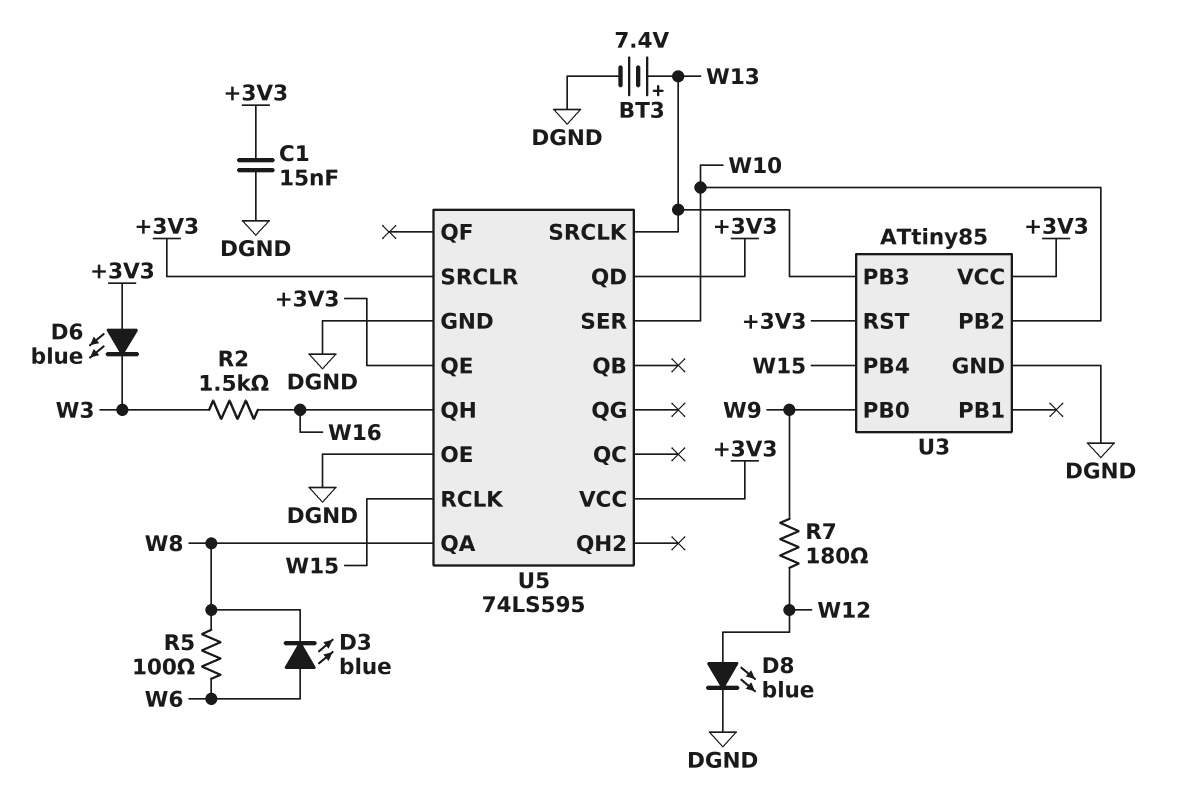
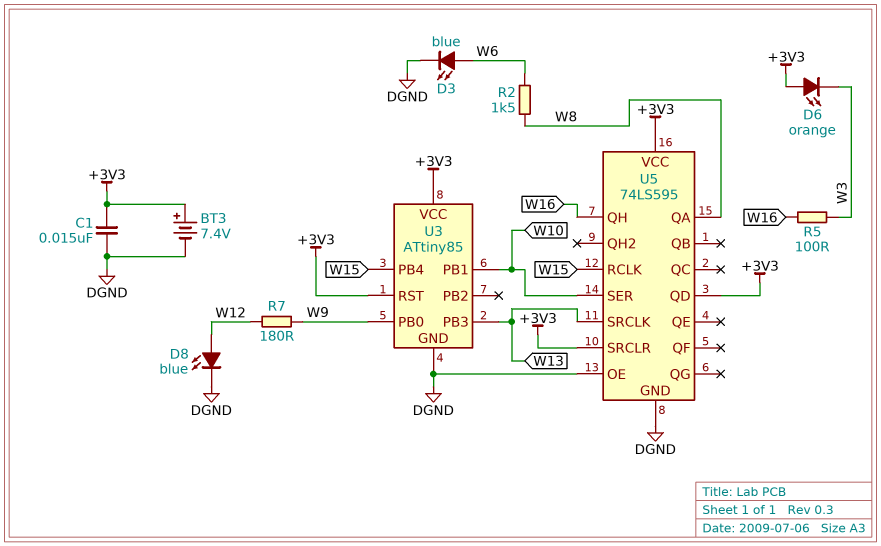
BT3: 7.4V (plus W13, minus DGND) -> 7.4V (plus +3V3, minus DGND)
D3: LED blue (A W6, K W8) -> LED blue (A W6, K DGND)
D6: LED blue (A +3V3, K W3) -> LED orange (A +3V3, K W3)
R2: 1.5k (W3, W16) -> 1.5k (W6, W8)
R5: 100 (W6, W8) -> 100 (W3, W16)
U3 pin PB1: none -> W10
U3 pin PB2: W10 -> none
U5 pin QE: +3V3 -> none

